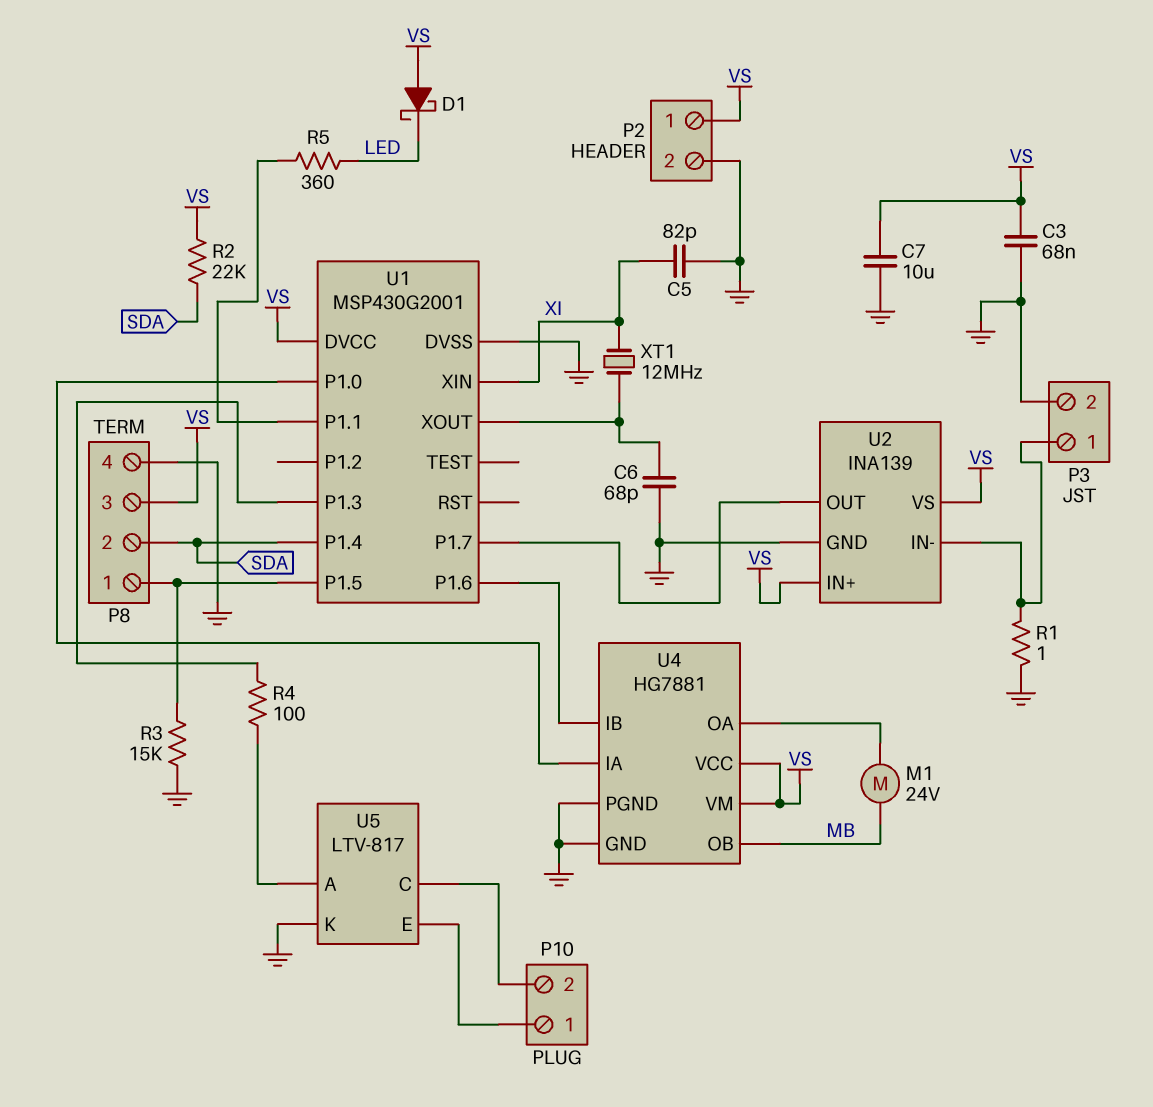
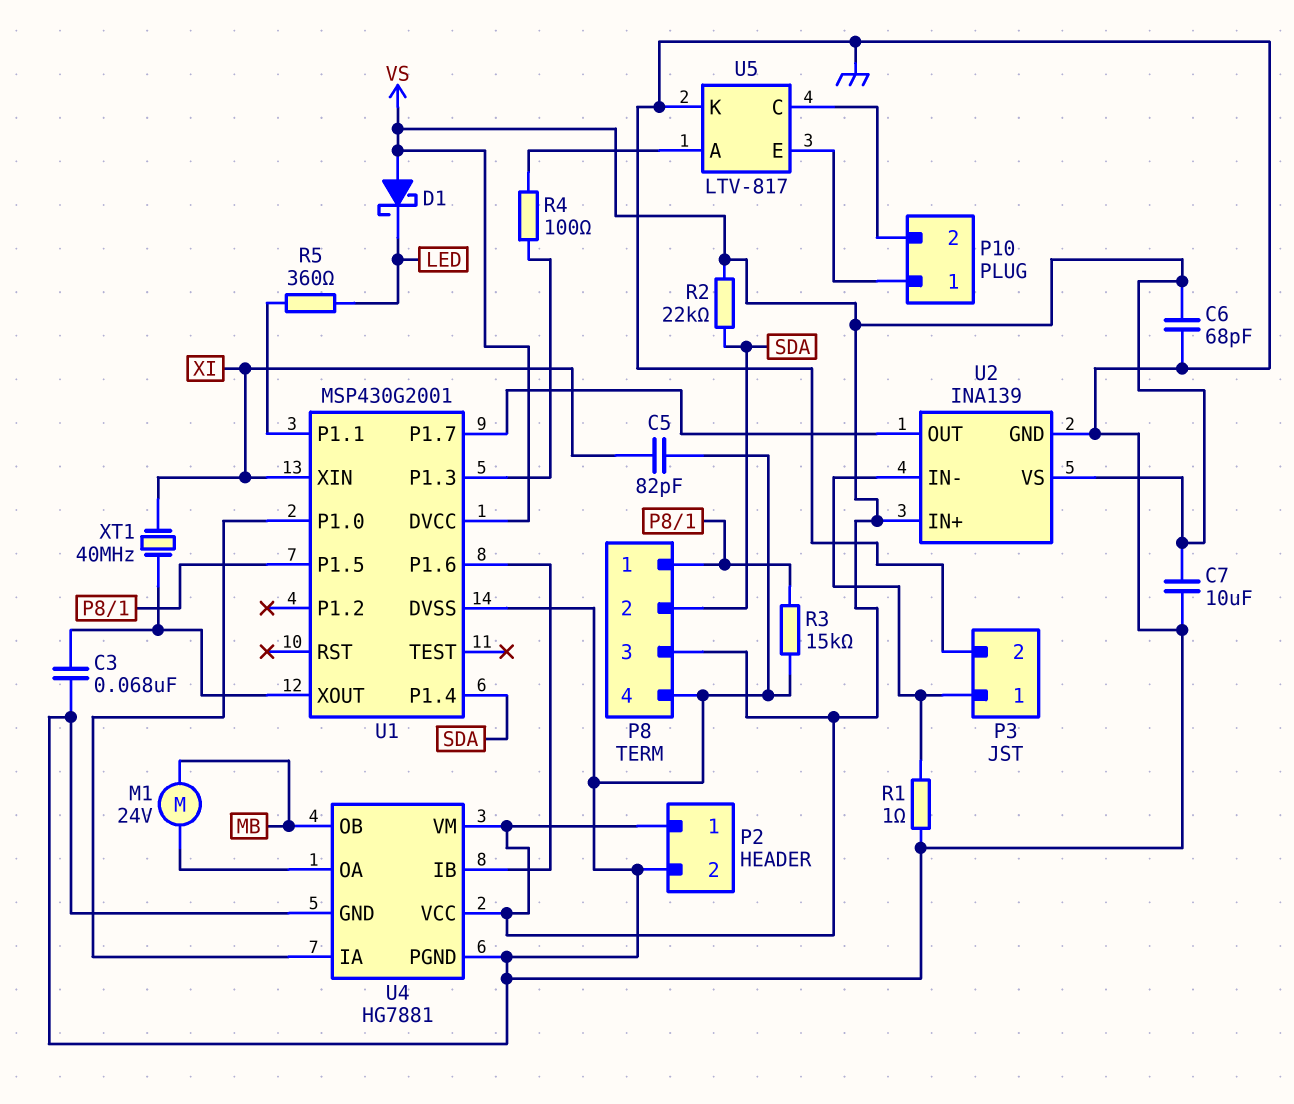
C3: 68nF (GND, VS) -> 68nF (GND, U1/XOUT)
C6: 68pF (GND, U1/XOUT) -> 68pF (GND, VS)
XT1: 12MHz (U1/XOUT, XI) -> 40MHz (U1/XOUT, XI)

